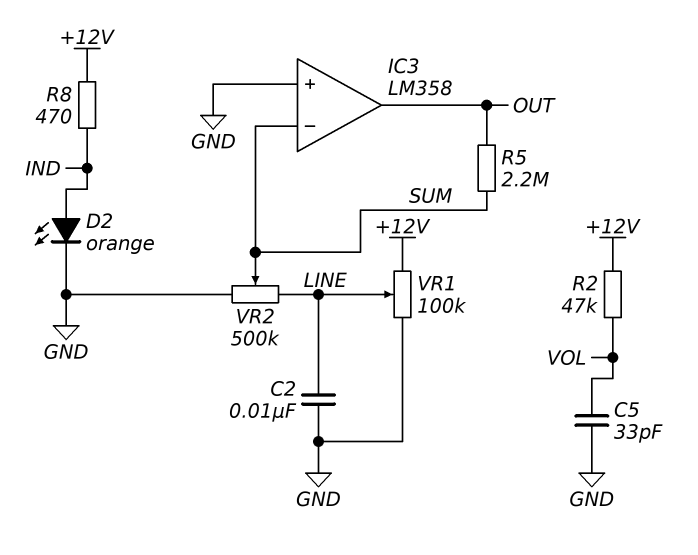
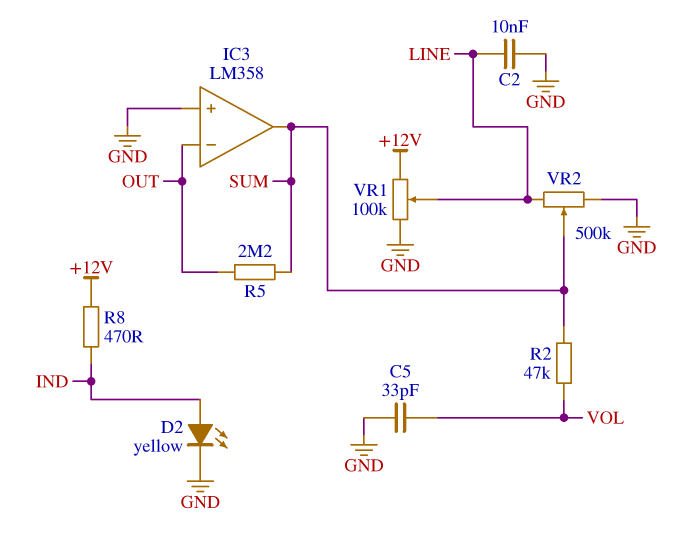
D2: LED orange (A IND, K GND) -> LED yellow (A IND, K GND)
IC3 pin in-: SUM -> OUT
IC3 pin out: OUT -> SUM
R2: 47k (+12V, VOL) -> 47k (SUM, VOL)

